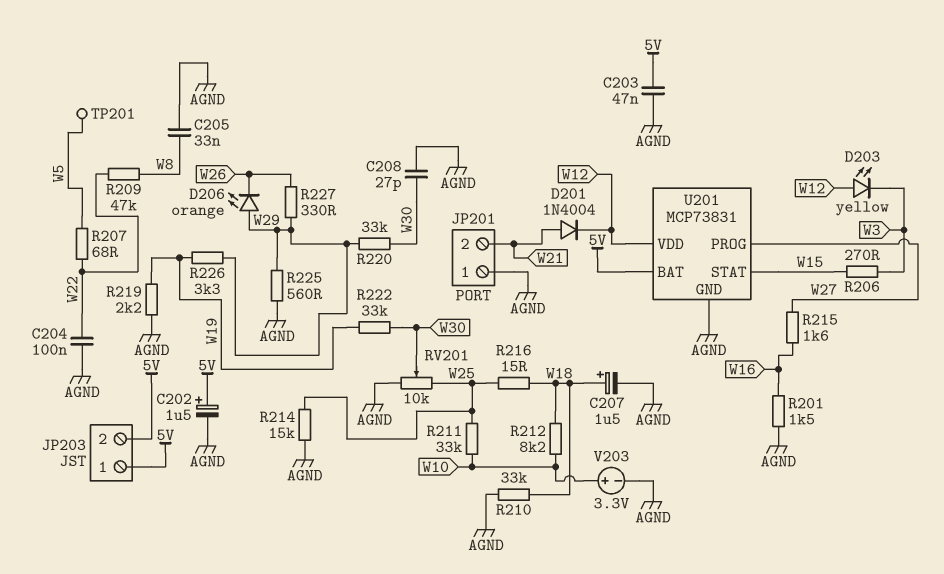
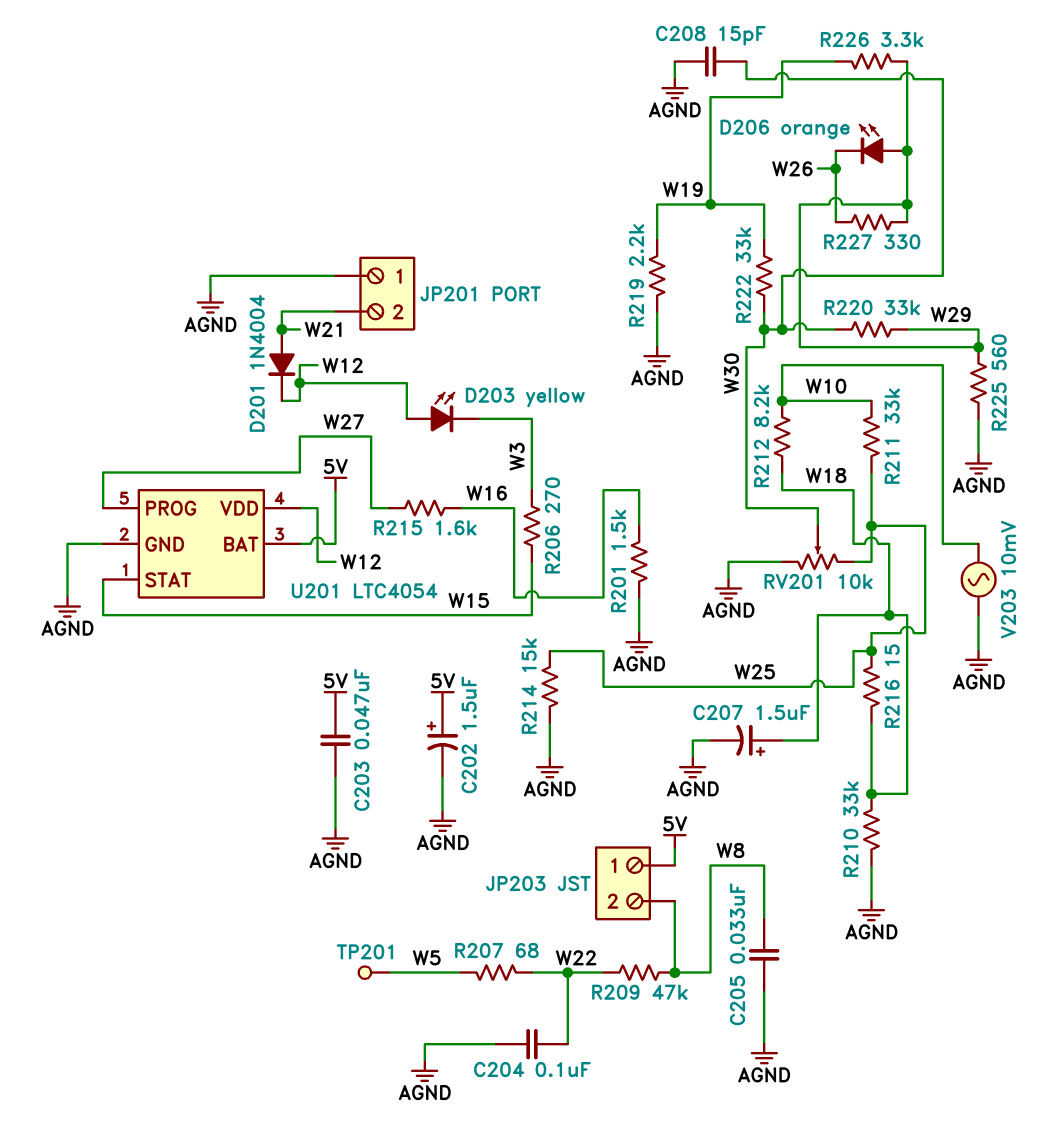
C208: 27pF (AGND, W30) -> 15pF (AGND, W30)
JP203 pin 2: 5V -> W8
U201: MCP73831 -> LTC4054
V203: 3.3V (plus W10, minus AGND) -> AC 10mV (AGND, W10)

